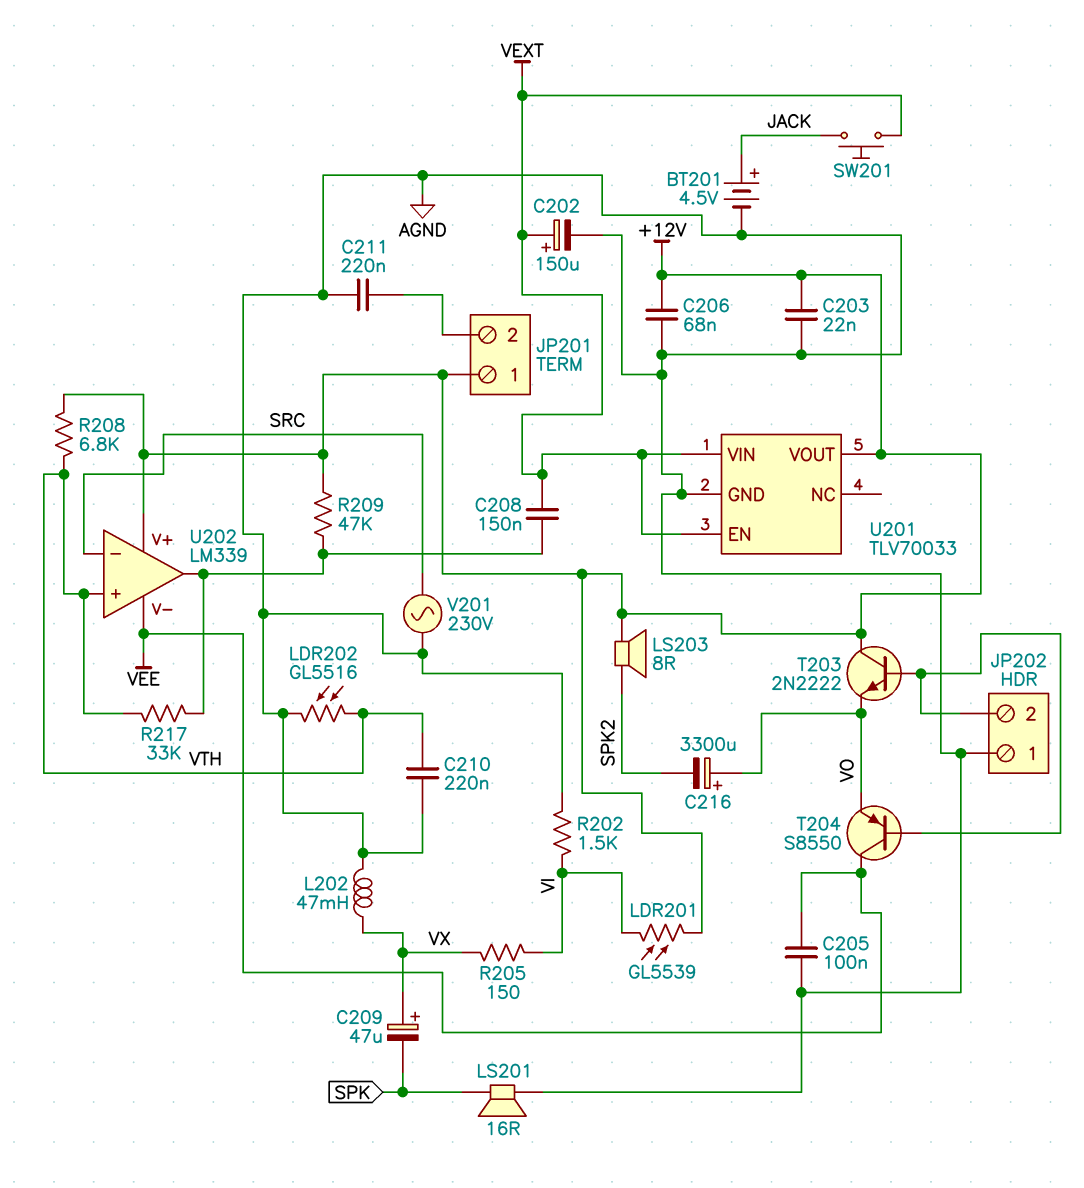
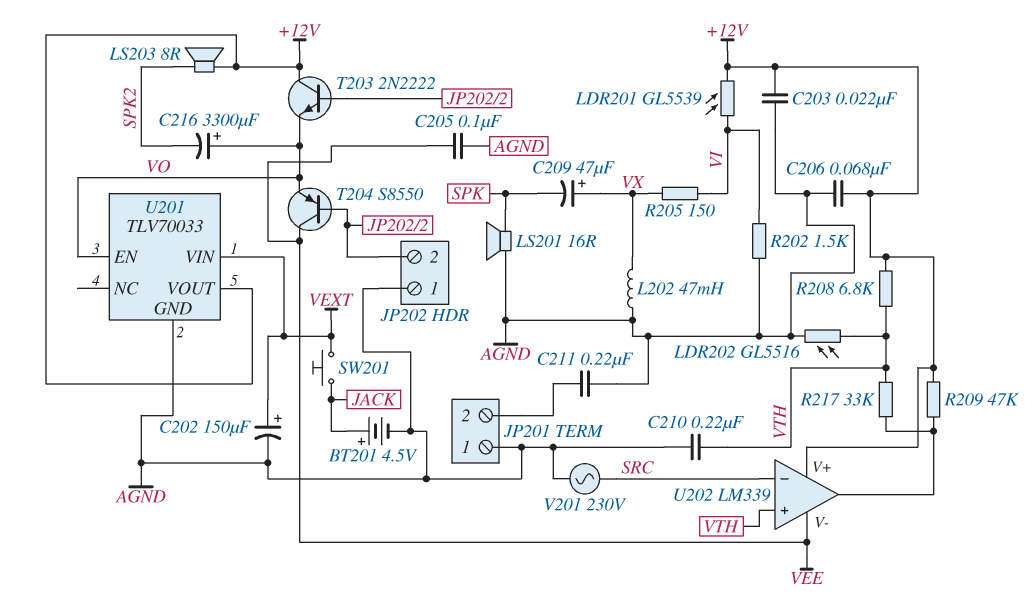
C208: 150nF (U202/out, VEXT) -> none
JP201 pin 1: +12V -> AGND
U201 pin EN: VEXT -> VO

